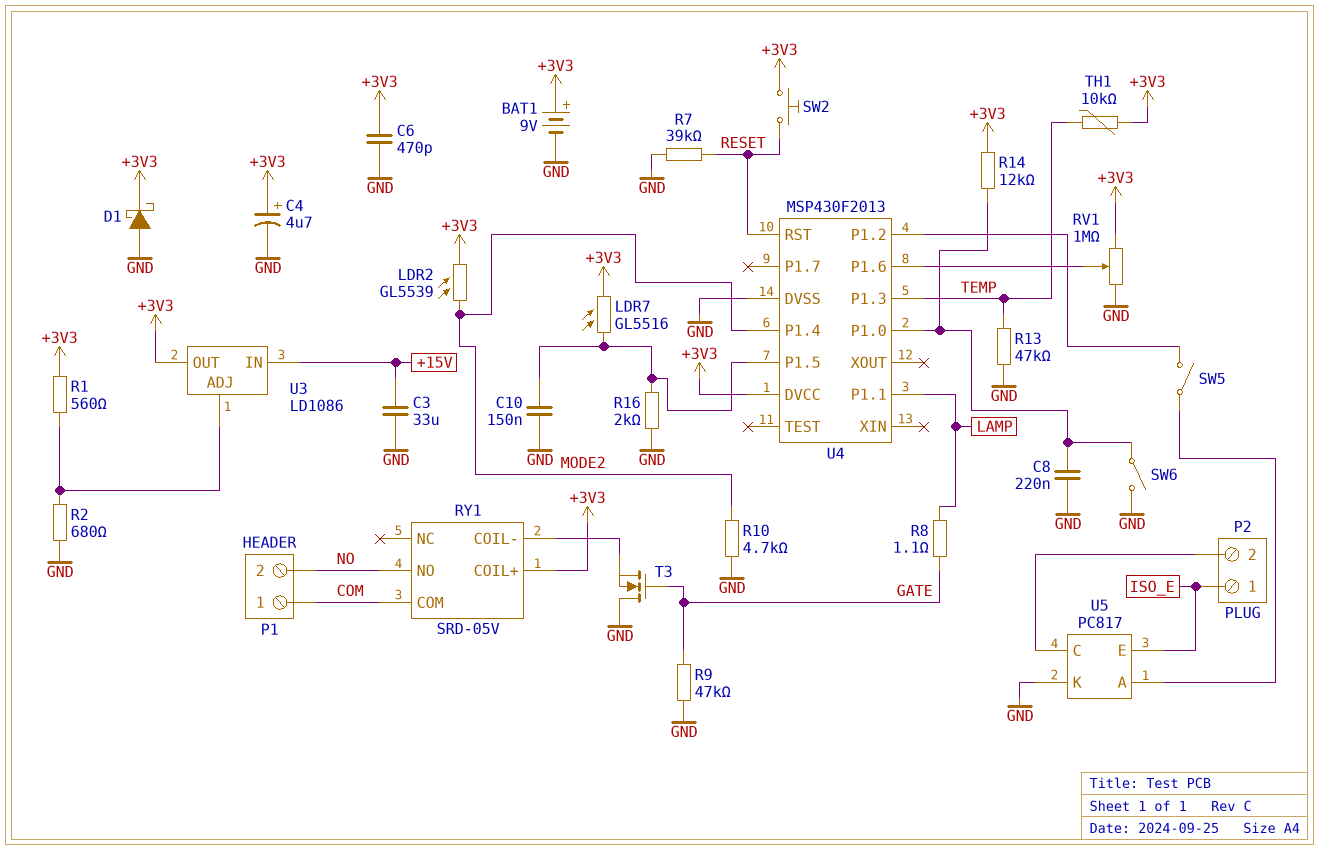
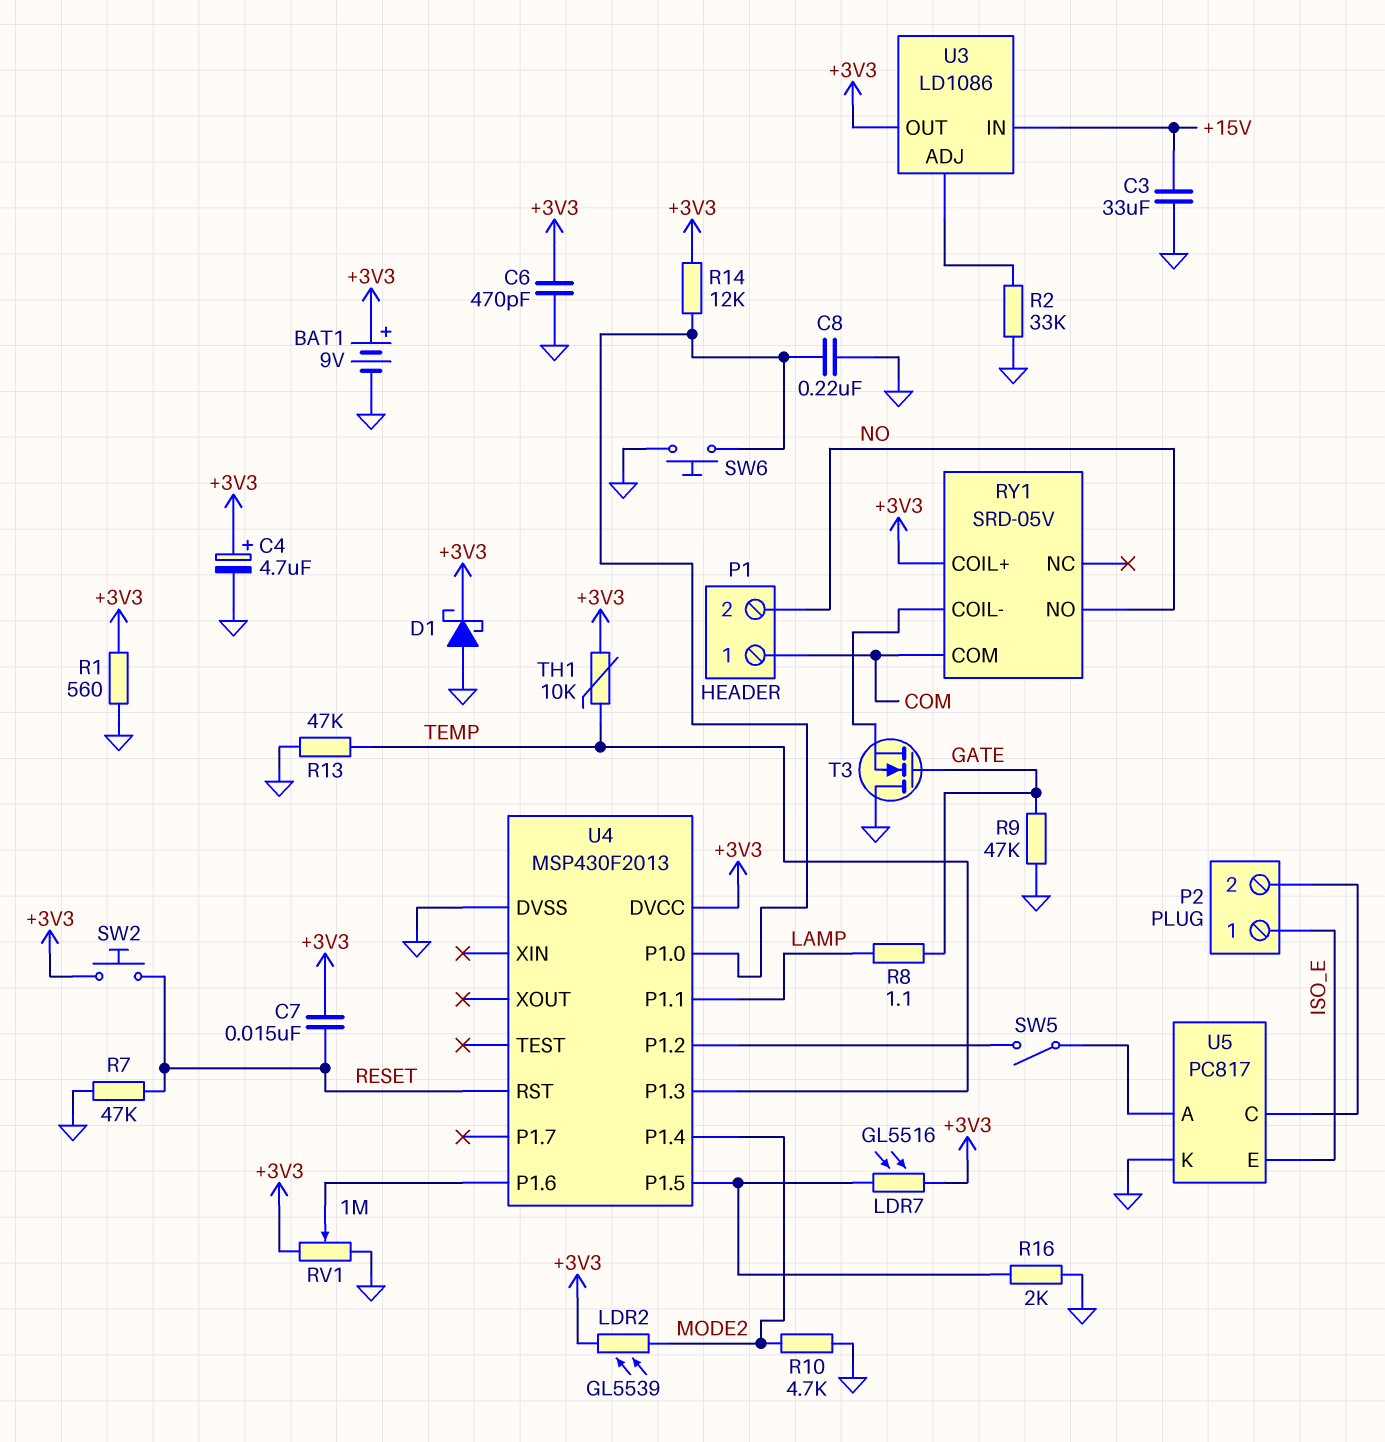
C7: none -> 15nF (+3V3, RESET)
C10: 150nF (GND, U4/P1.5) -> none
R1: 560 (+3V3, U3/ADJ) -> 560 (+3V3, GND)
R2: 680 (GND, U3/ADJ) -> 33k (GND, U3/ADJ)
R7: 39k (GND, RESET) -> 47k (GND, RESET)
SW6: switch (GND, U4/P1.0) -> button (GND, U4/P1.0)

